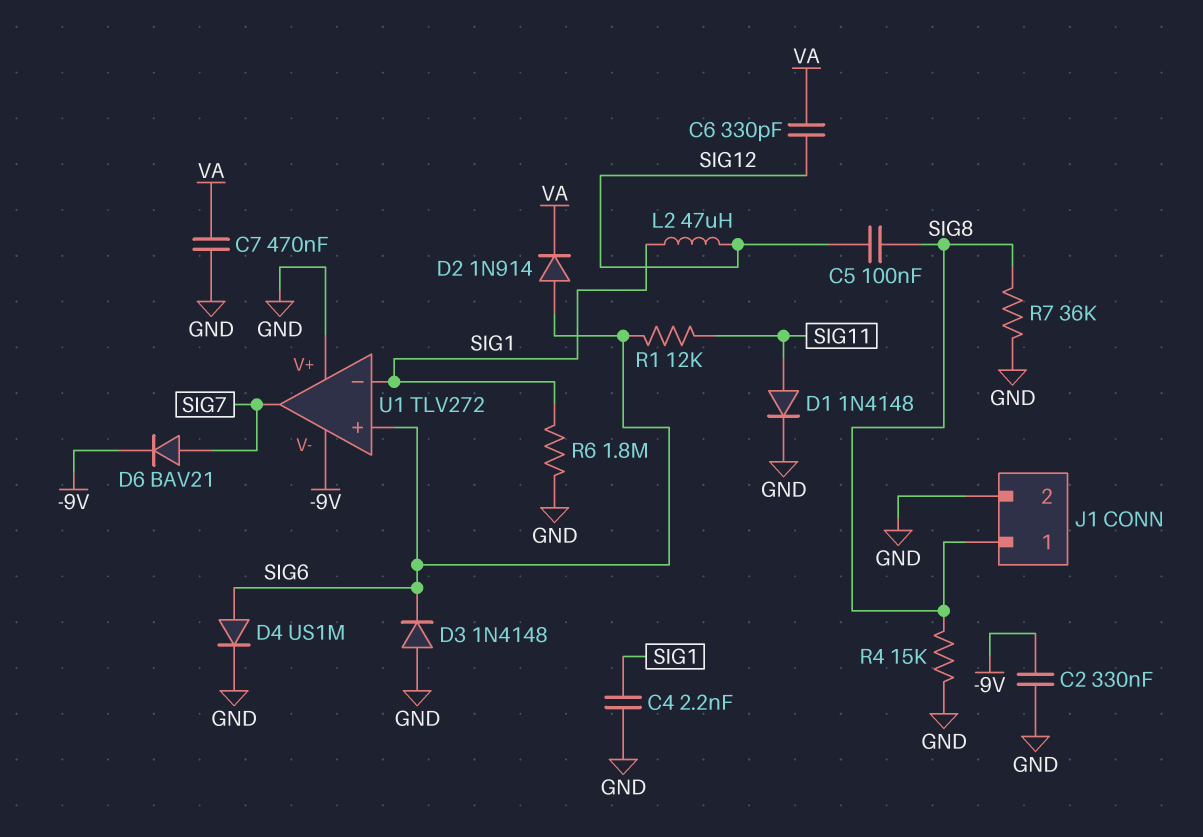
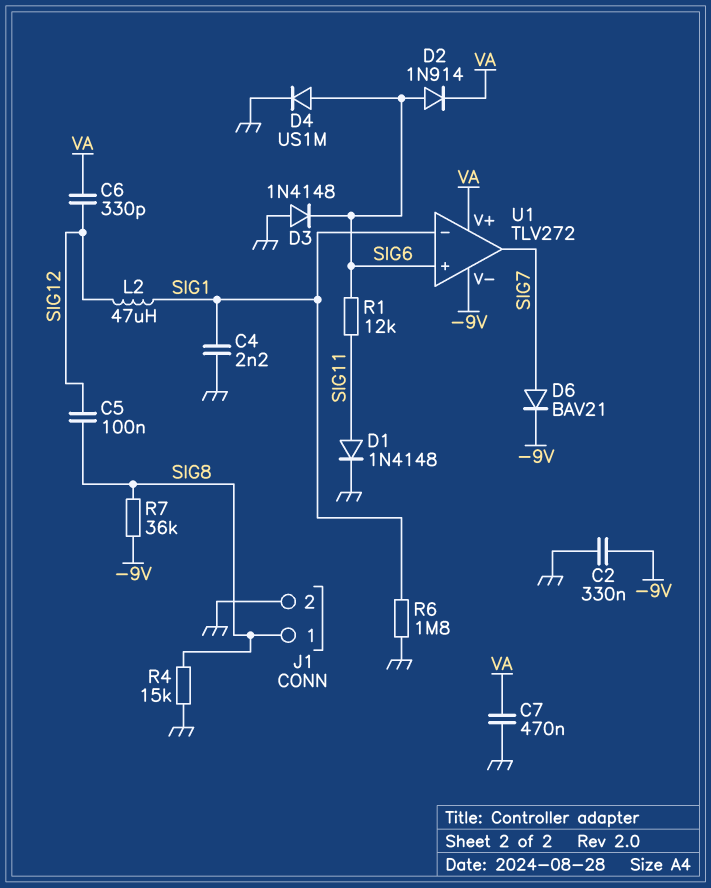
R7: 36k (GND, SIG8) -> 36k (-9V, SIG8)
U1 pin V+: GND -> VA

